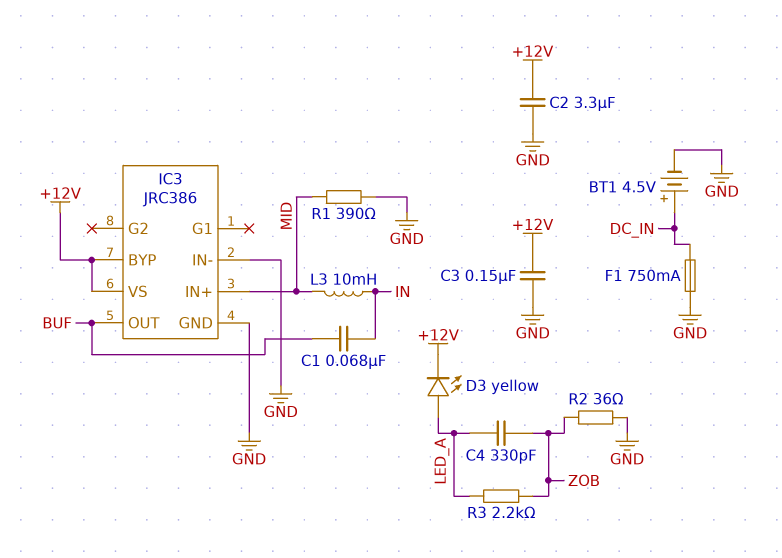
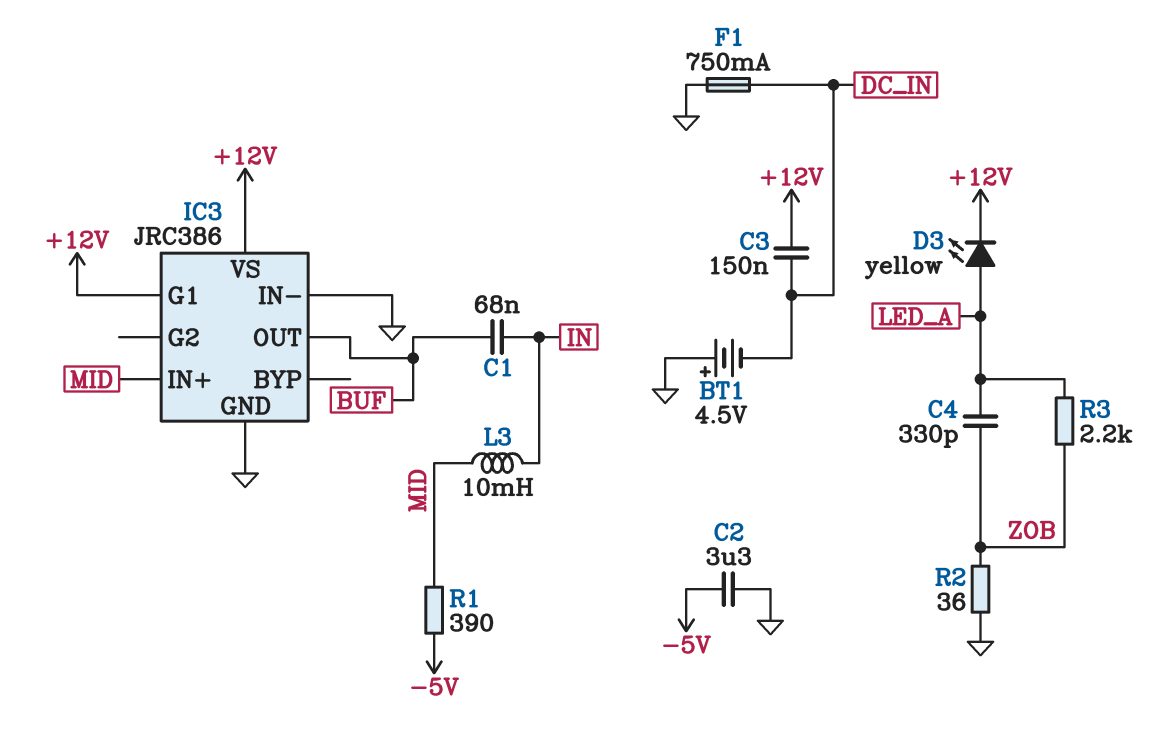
BT1: 4.5V (plus DC_IN, minus GND) -> 4.5V (plus GND, minus DC_IN)
C2: 3.3uF (+12V, GND) -> 3.3uF (-5V, GND)
C3: 150nF (+12V, GND) -> 150nF (+12V, DC_IN)
IC3 pin BYP: +12V -> none
IC3 pin G1: none -> +12V
R1: 390 (GND, MID) -> 390 (-5V, MID)

